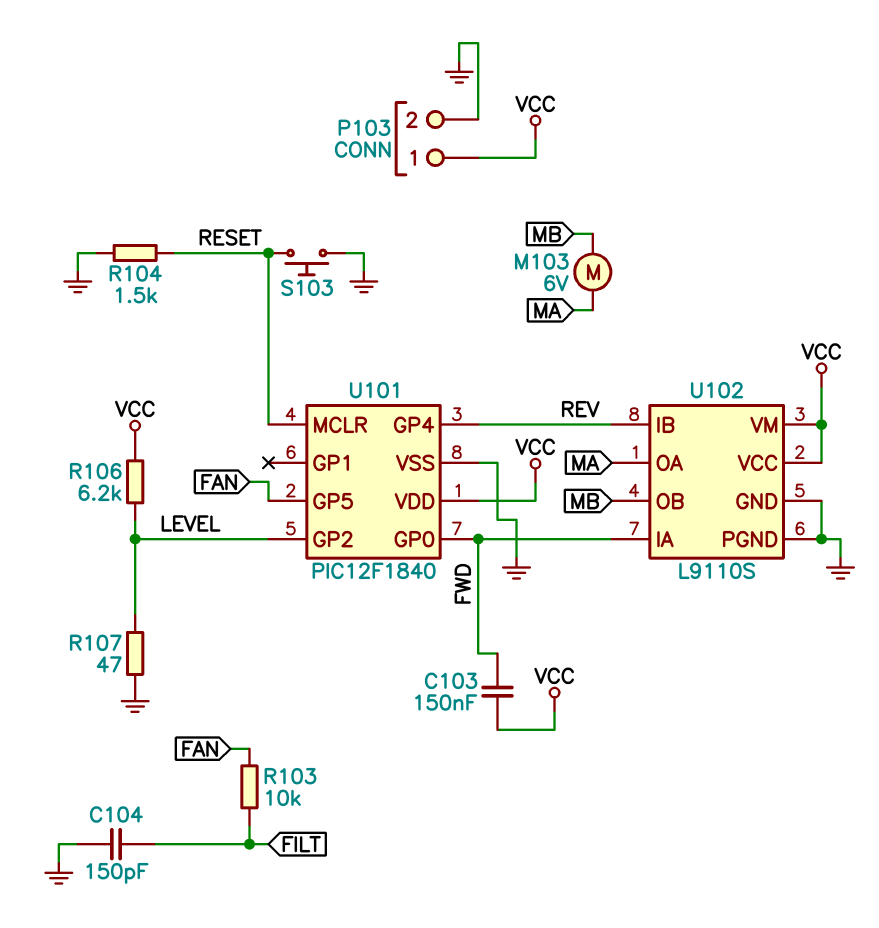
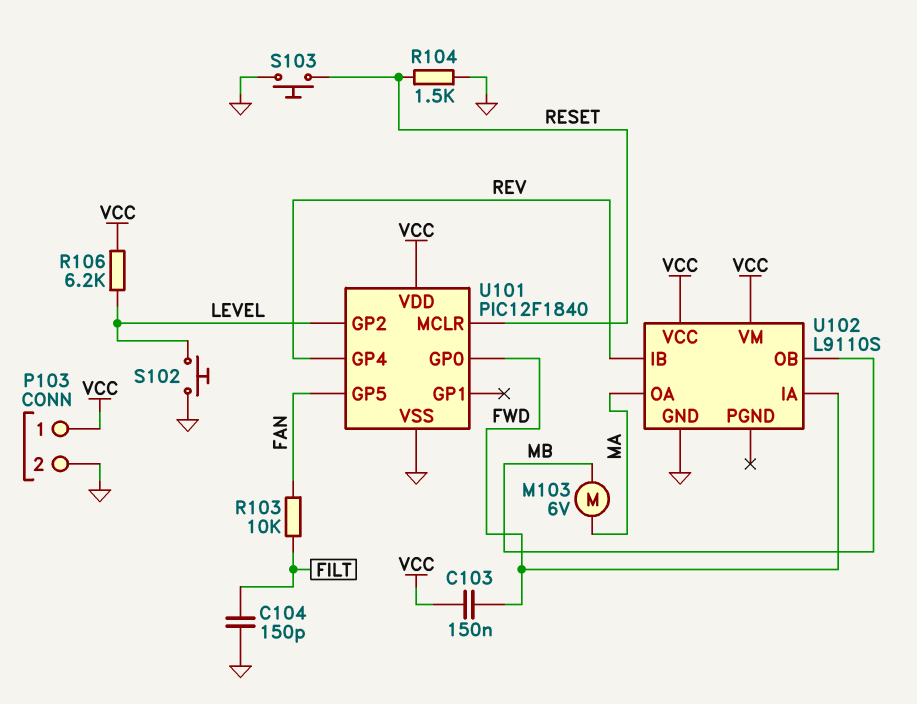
R107: 47 (GND, LEVEL) -> none
S102: none -> button (GND, LEVEL)
U102 pin PGND: GND -> none

